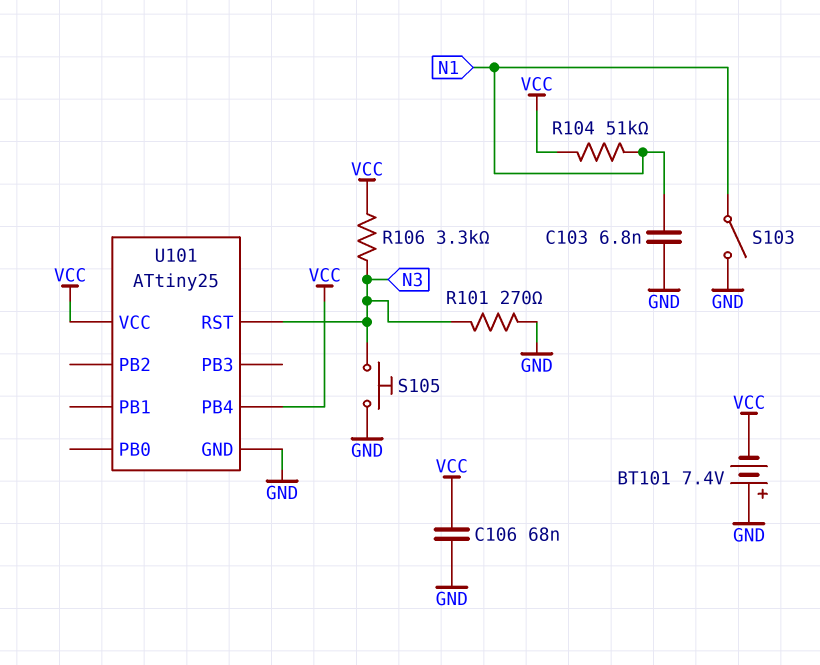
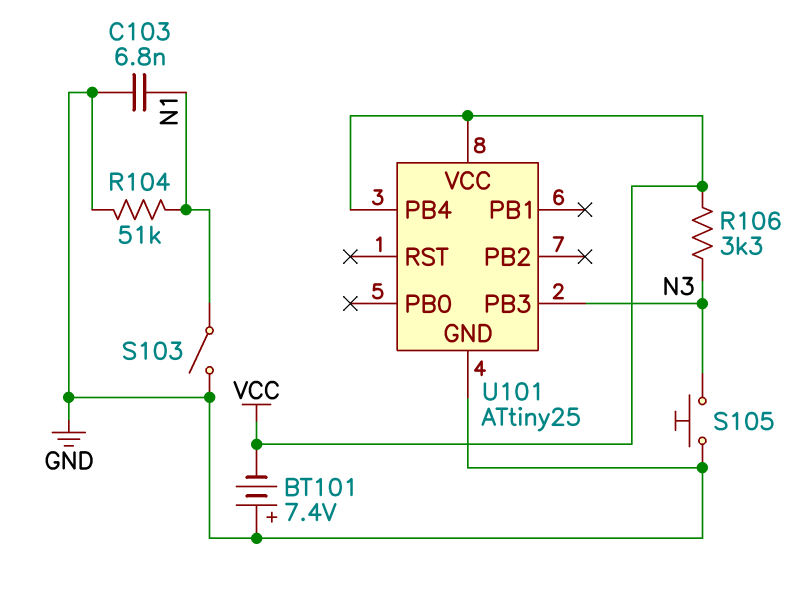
C106: 68nF (GND, VCC) -> none
R101: 270 (GND, N3) -> none
R104: 51k (N1, VCC) -> 51k (GND, N1)
U101 pin PB3: none -> N3
U101 pin RST: N3 -> none

